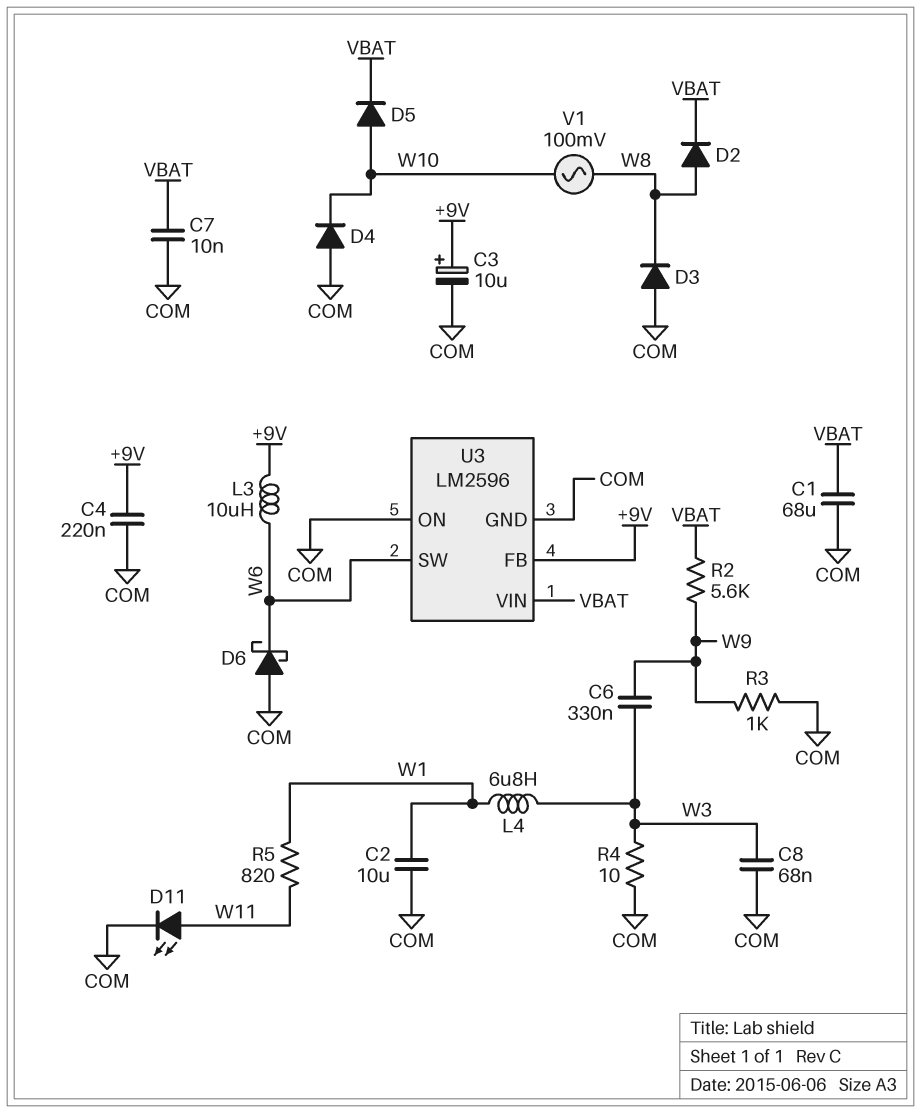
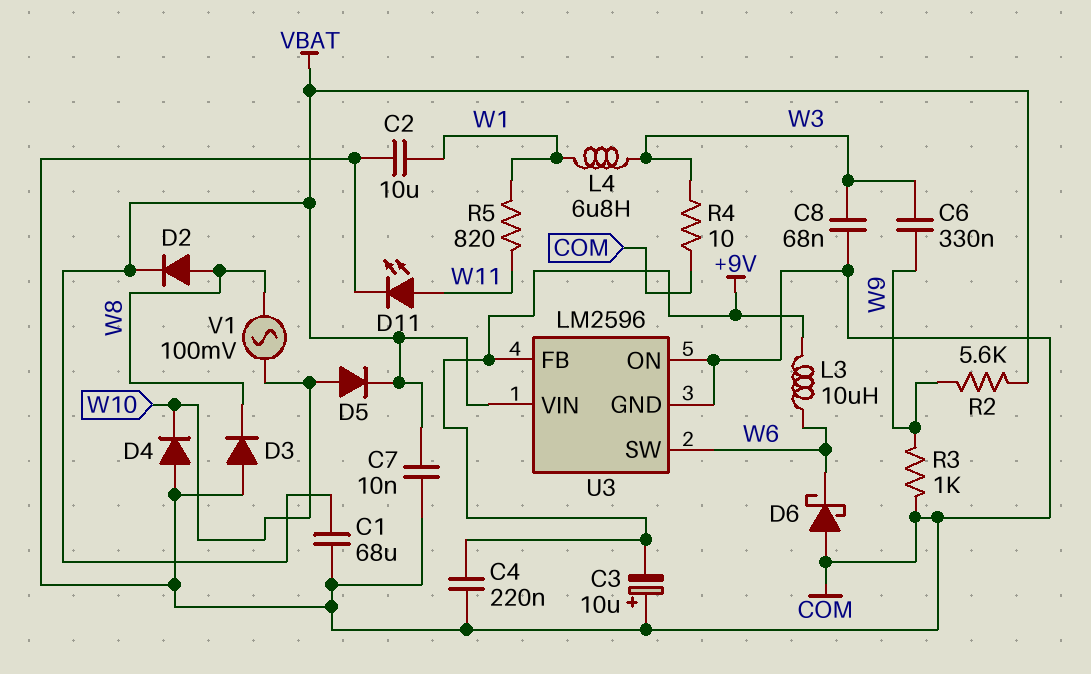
C3: 10uF (plus +9V, minus COM) -> 10uF (plus COM, minus +9V)

